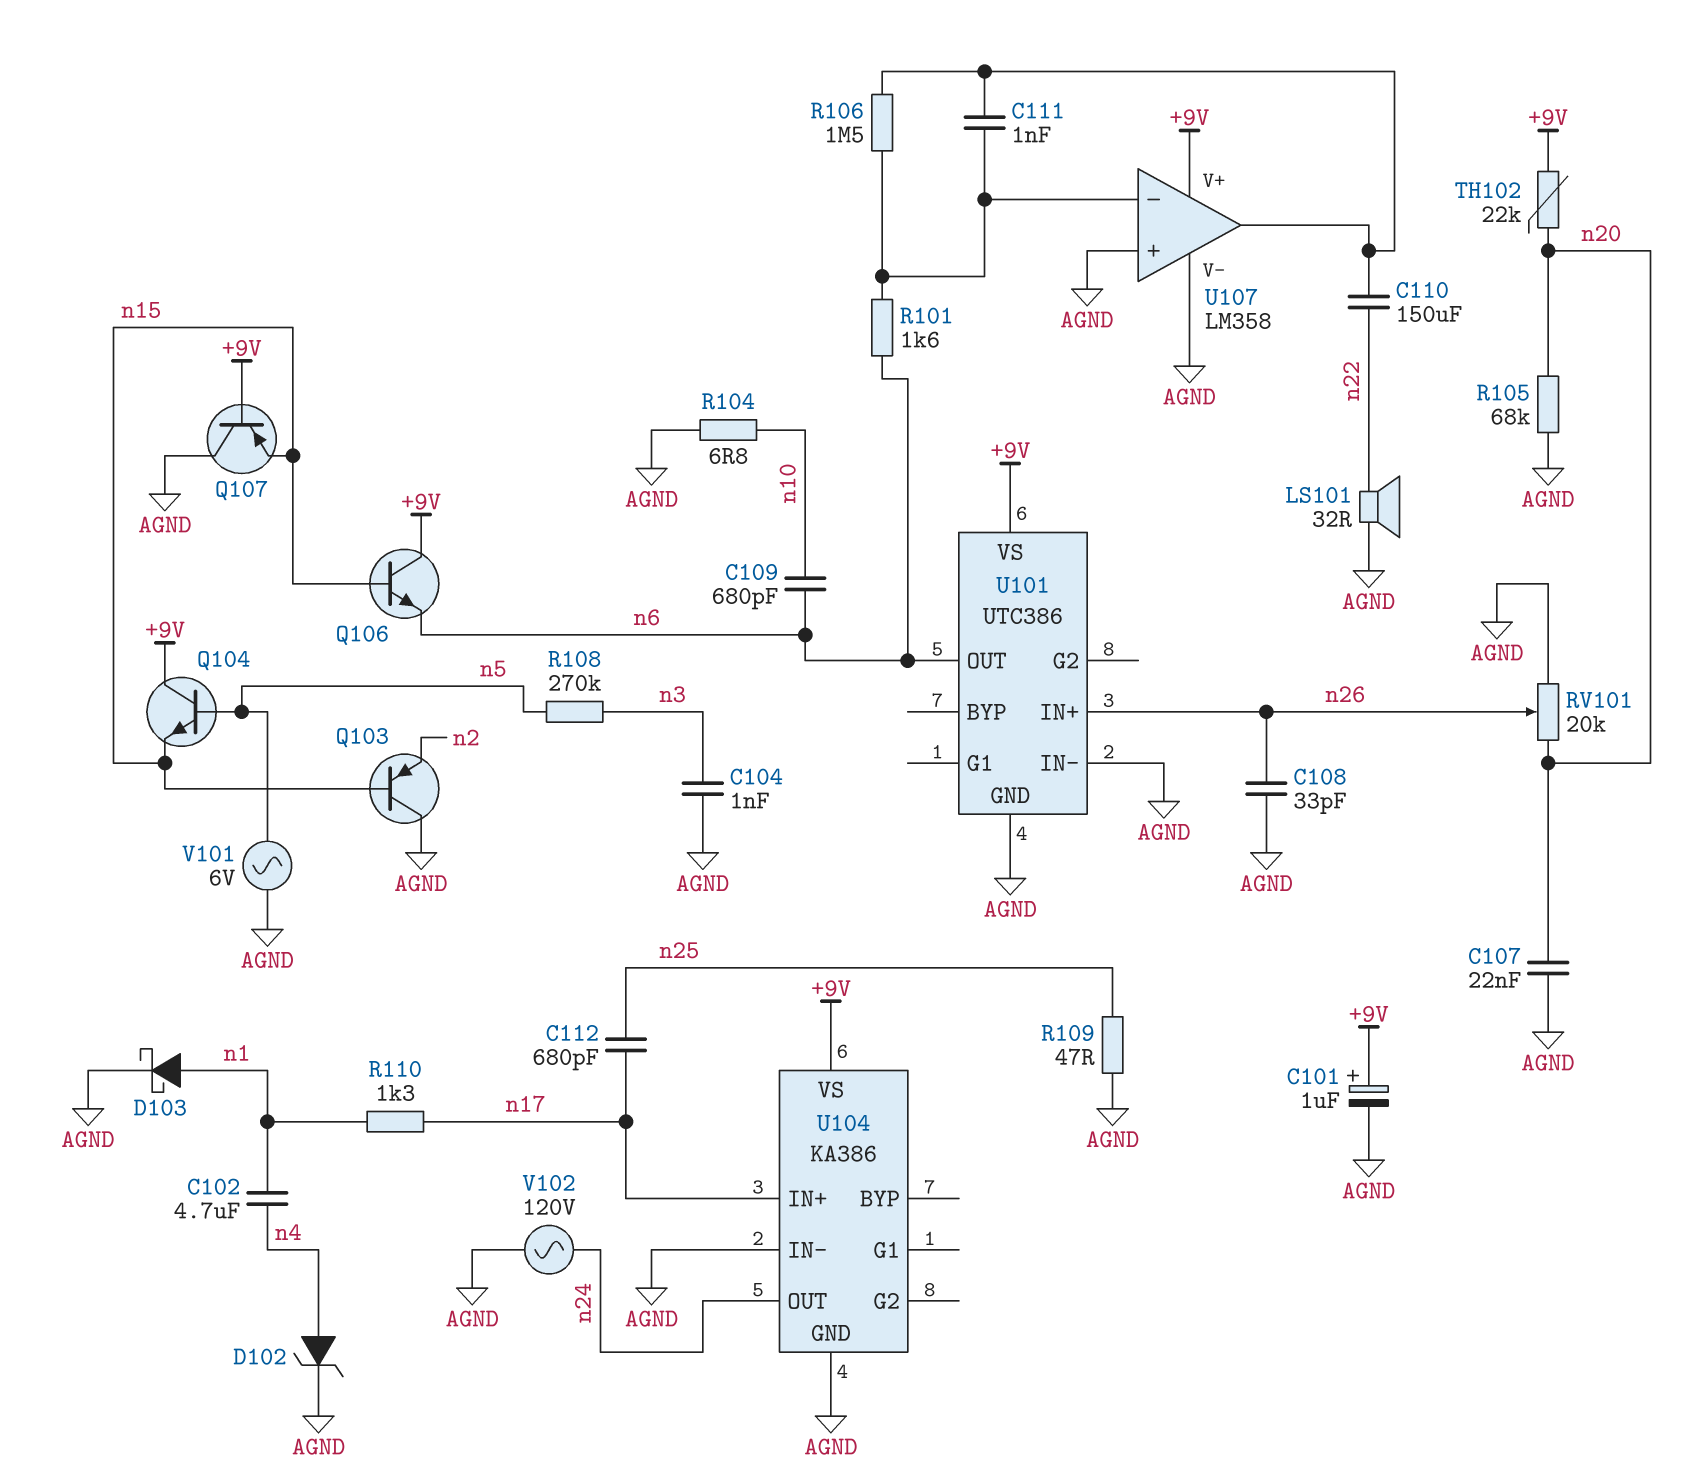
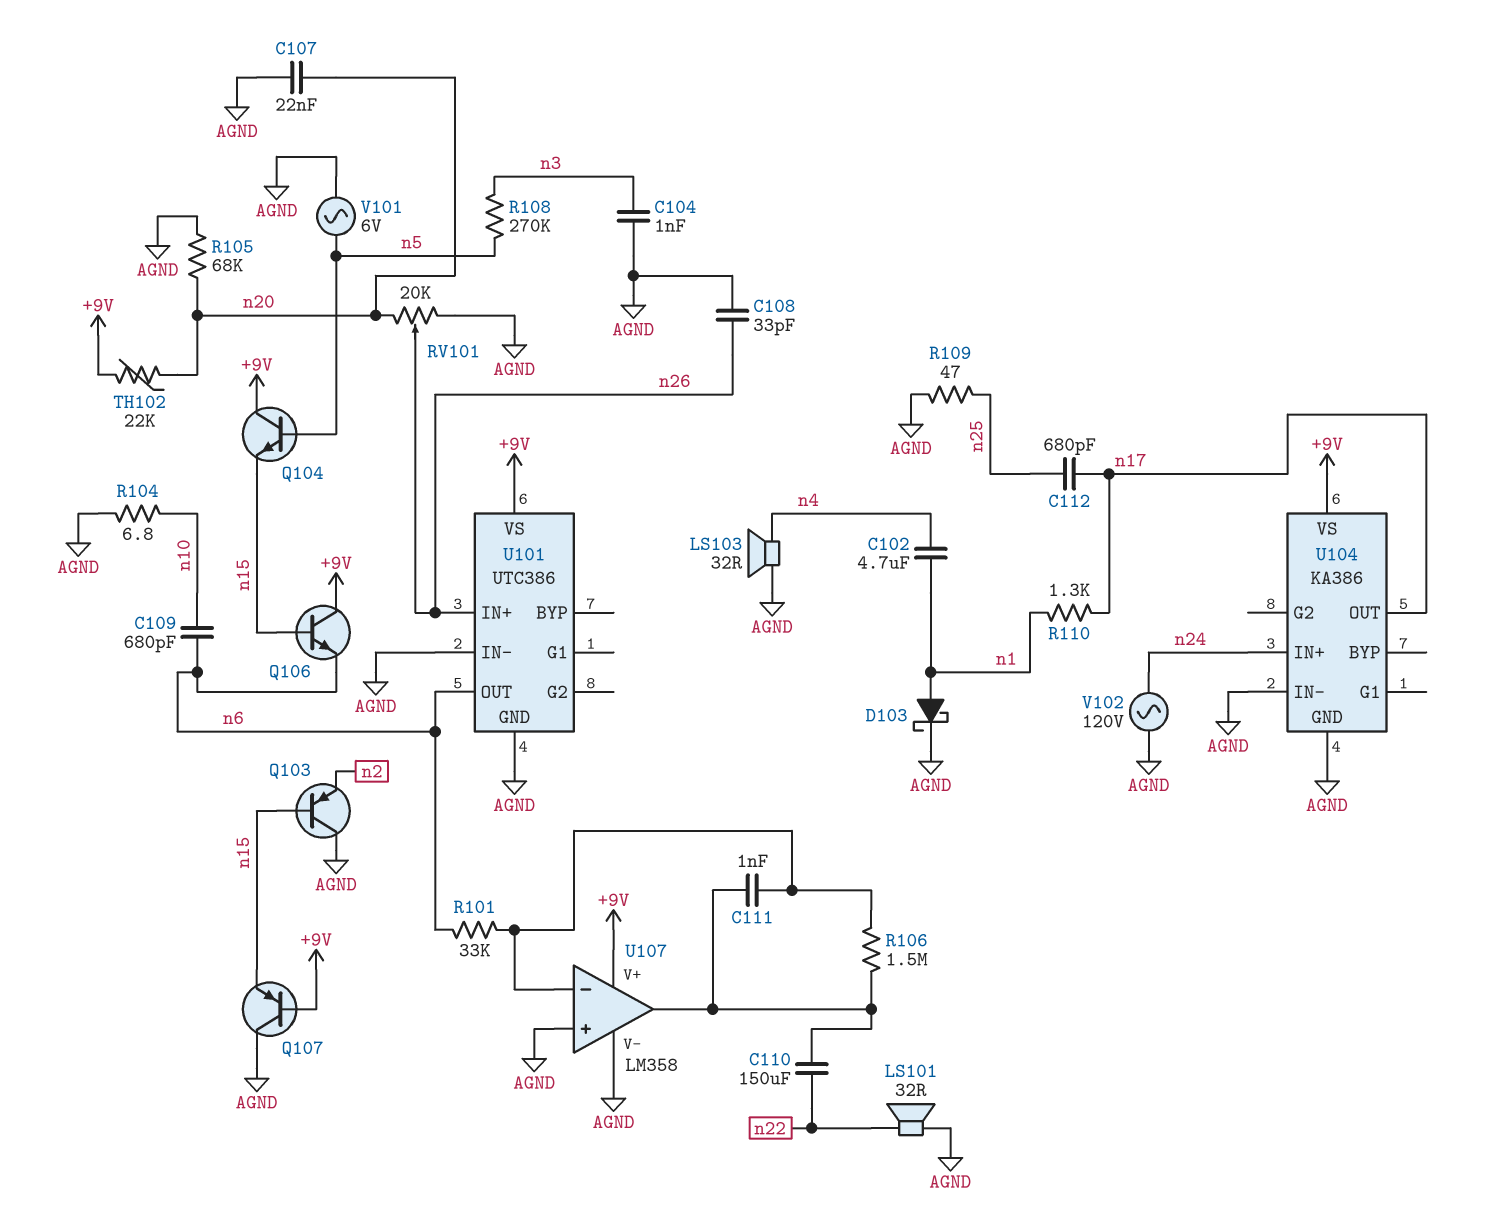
C101: 1uF (plus +9V, minus AGND) -> none
D102: zener (A n4, K AGND) -> none
LS103: none -> speaker 32R (AGND, n4)
R101: 1.6k (U107/in-, n6) -> 33k (U107/in-, n6)
U104 pin IN+: n17 -> n24
U104 pin OUT: n24 -> n17

